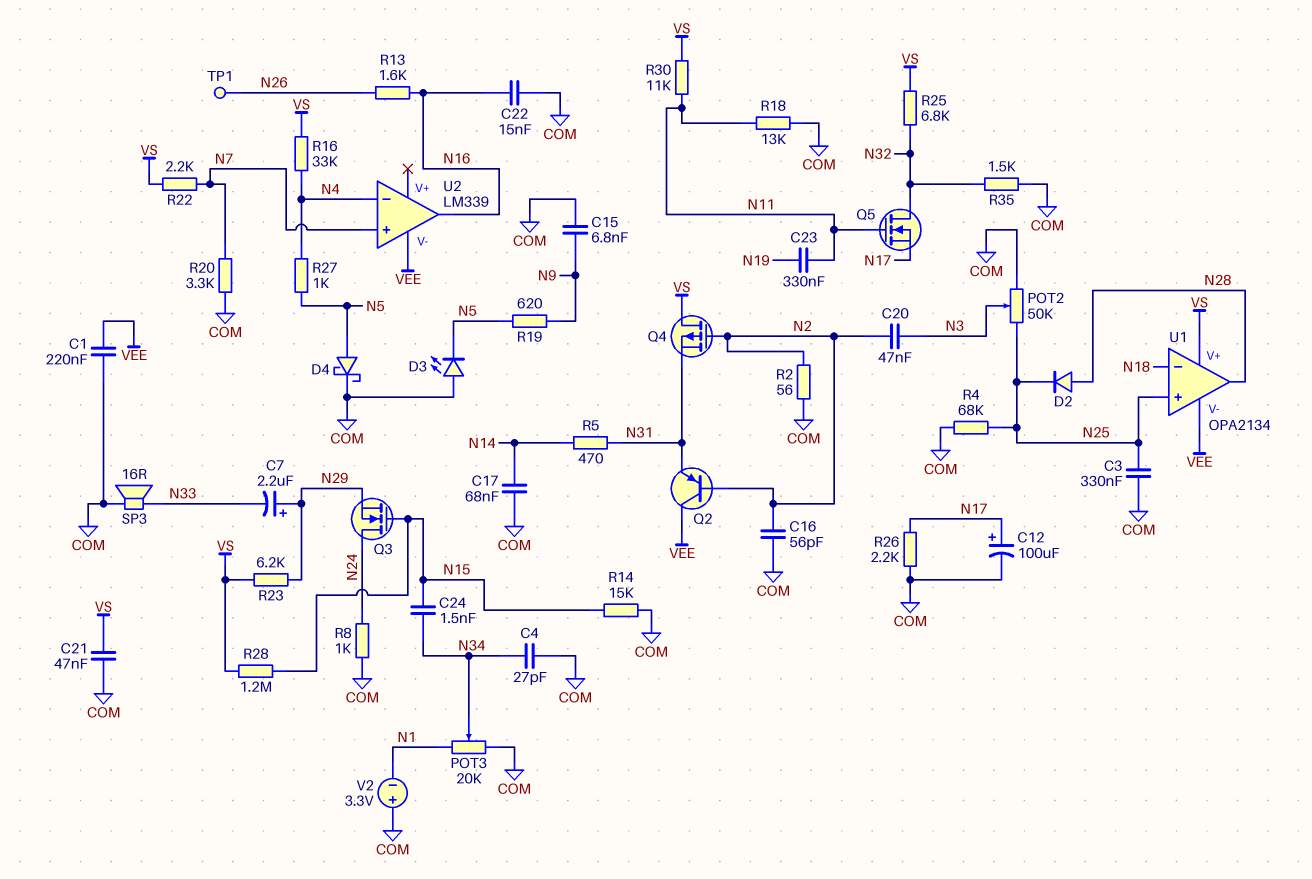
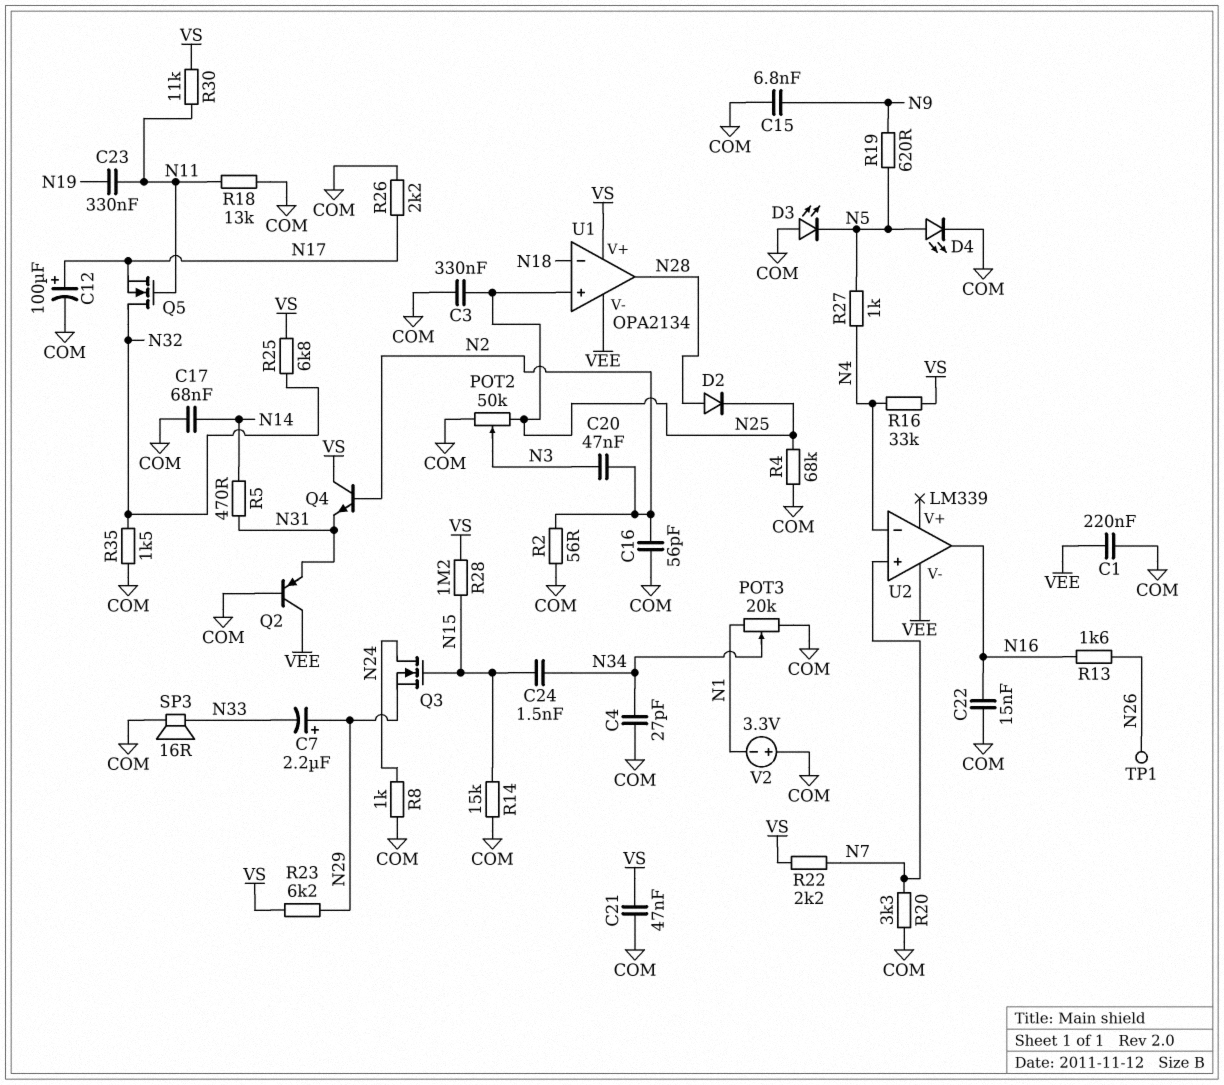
D4: schottky (A N5, K COM) -> LED (A N5, K COM)
Q2: PNP (B N2, C VEE, E N31) -> PNP (B COM, C VEE, E N31)
Q4: PMOS (G N2, D VS, S N31) -> NPN (B N2, C VS, E N31)

